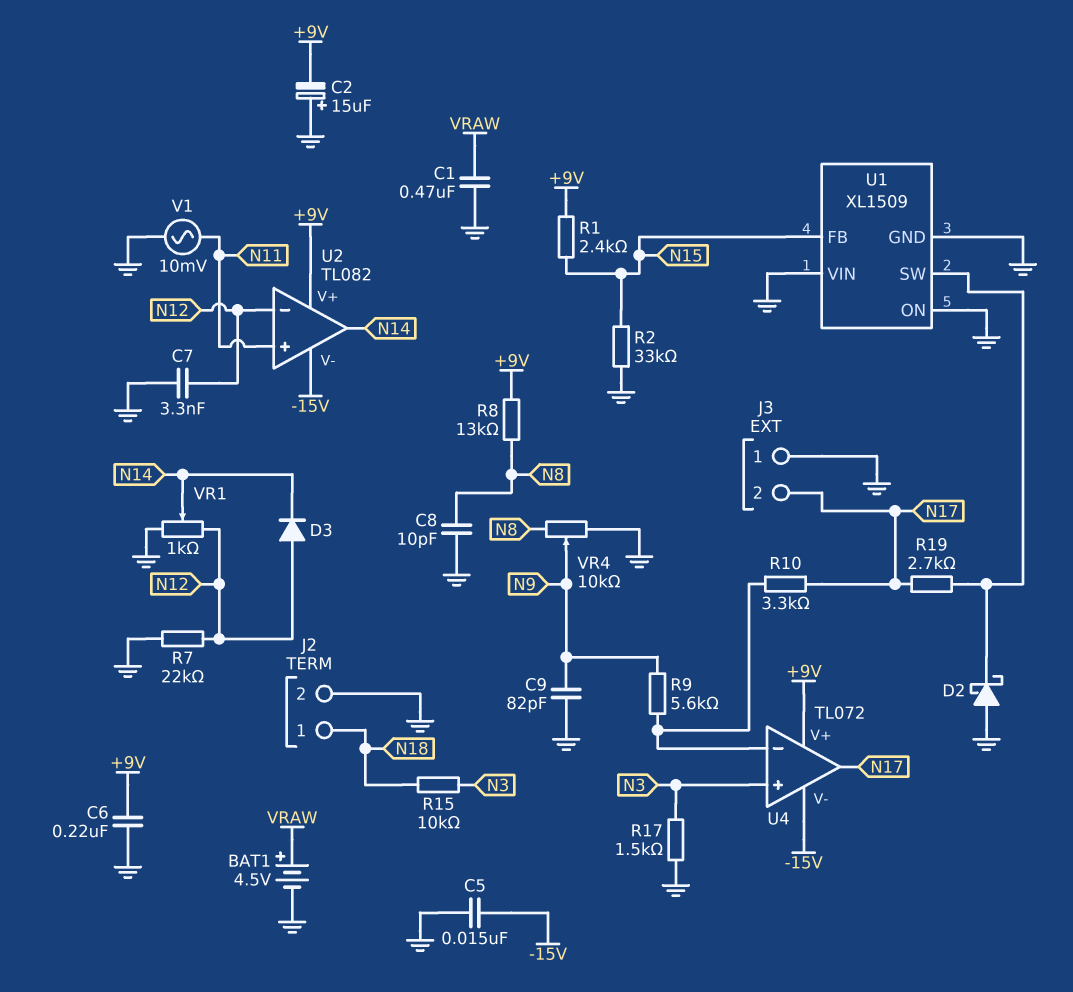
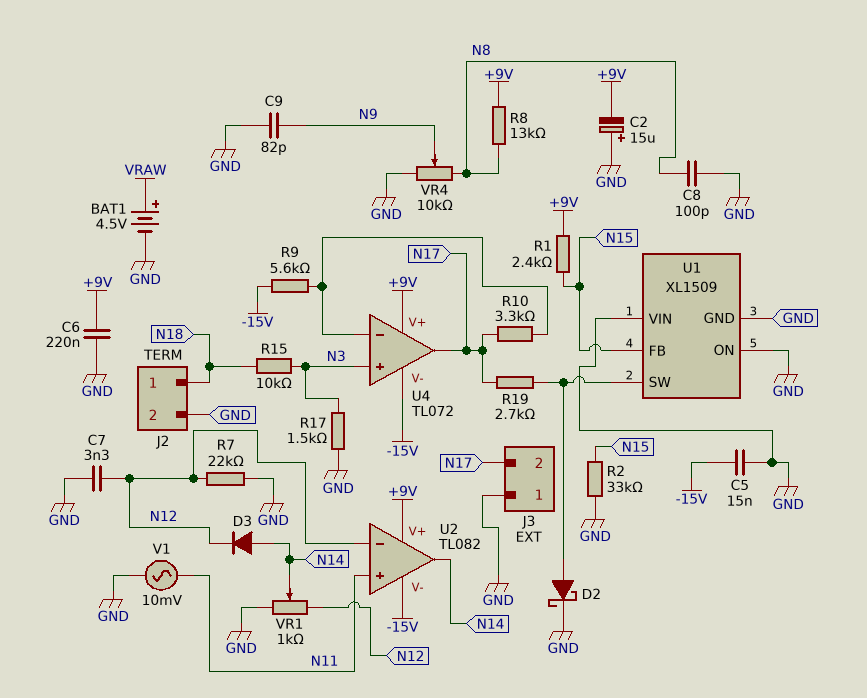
C1: 470nF (GND, VRAW) -> none
C8: 10pF (GND, N8) -> 100pF (GND, N8)
D2: schottky (A GND, K U1/SW) -> schottky (A U1/SW, K GND)
D3: diode (A N12, K N14) -> diode (A N14, K N12)
R9: 5.6k (N9, U4/in-) -> 5.6k (-15V, U4/in-)

